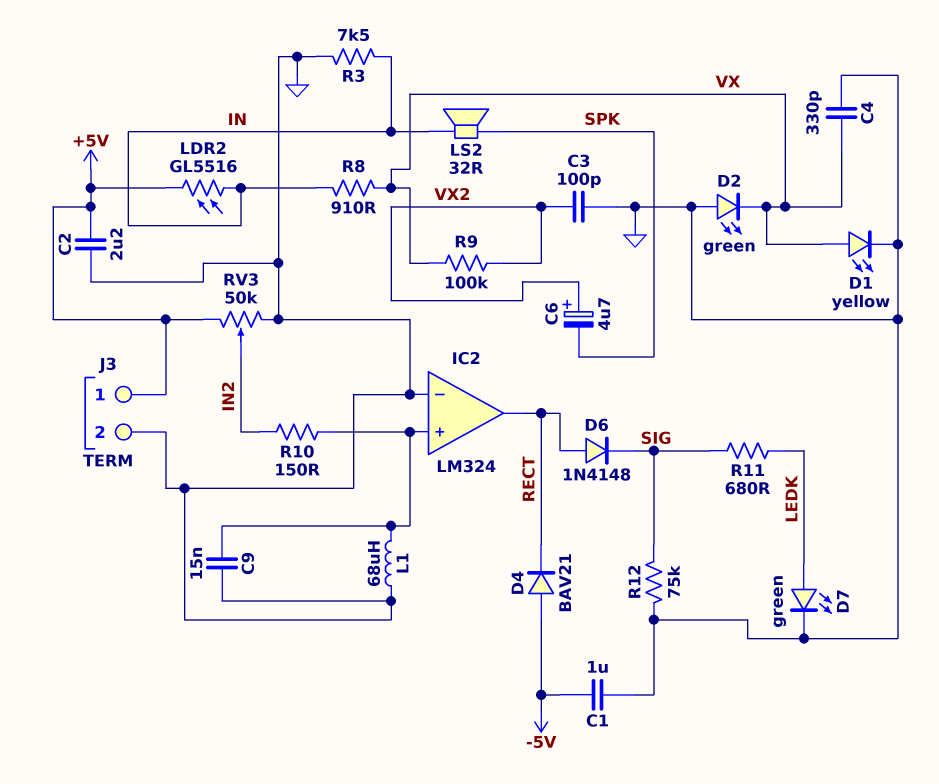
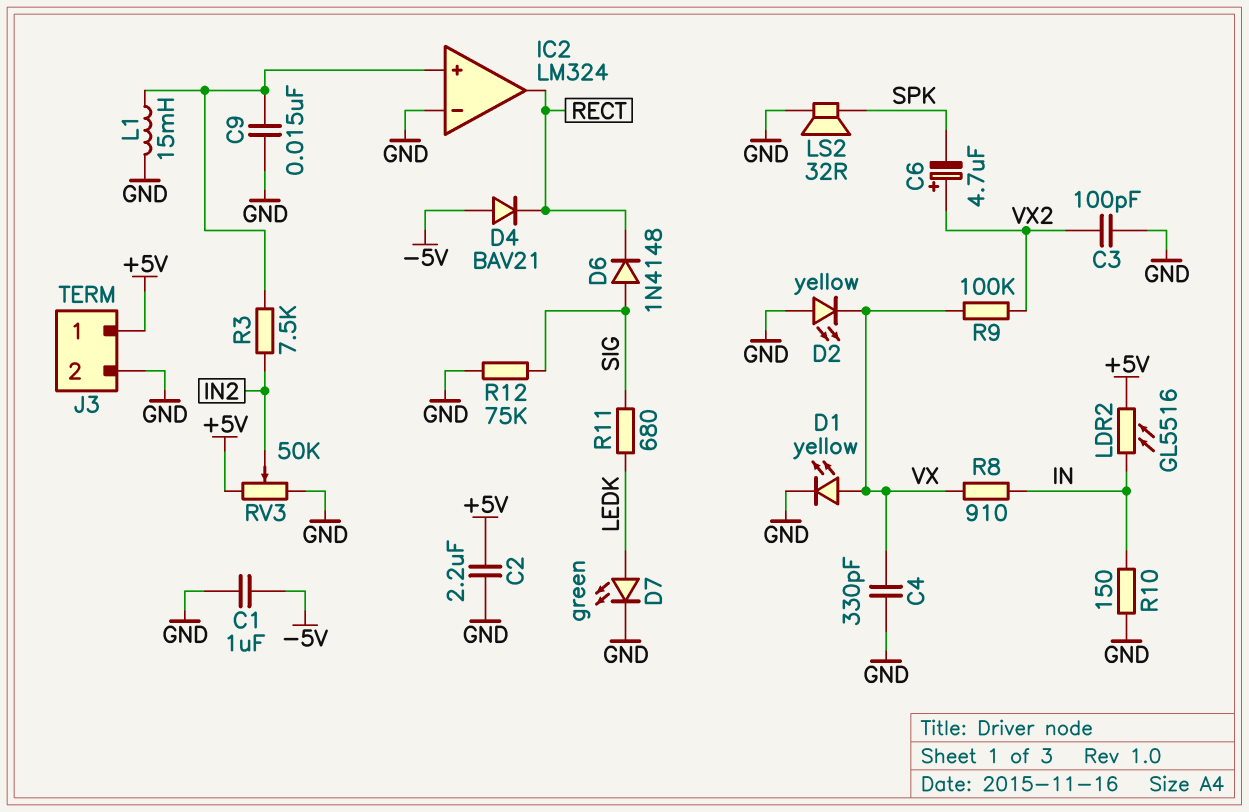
D2: LED green (A GND, K VX) -> LED yellow (A GND, K VX)
D6: diode 1N4148 (A RECT, K SIG) -> diode 1N4148 (A SIG, K RECT)
L1: 68uH (GND, IC2/in+) -> 15mH (GND, IC2/in+)
LS2: speaker 32R (IN, SPK) -> speaker 32R (GND, SPK)
R3: 7.5k (GND, IN) -> 7.5k (IC2/in+, IN2)
R10: 150 (IC2/in+, IN2) -> 150 (GND, IN)

